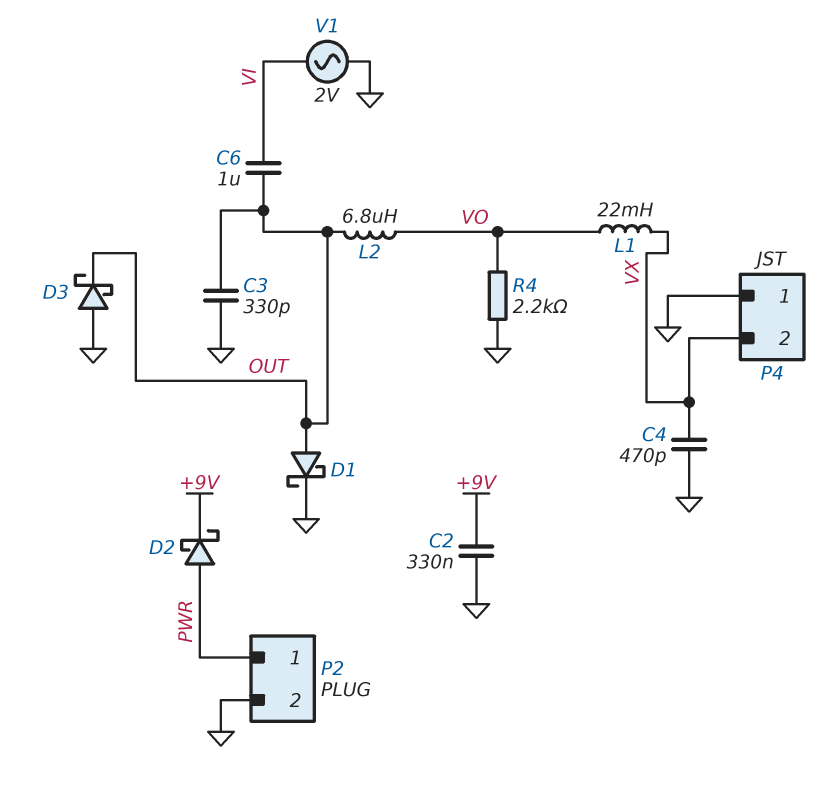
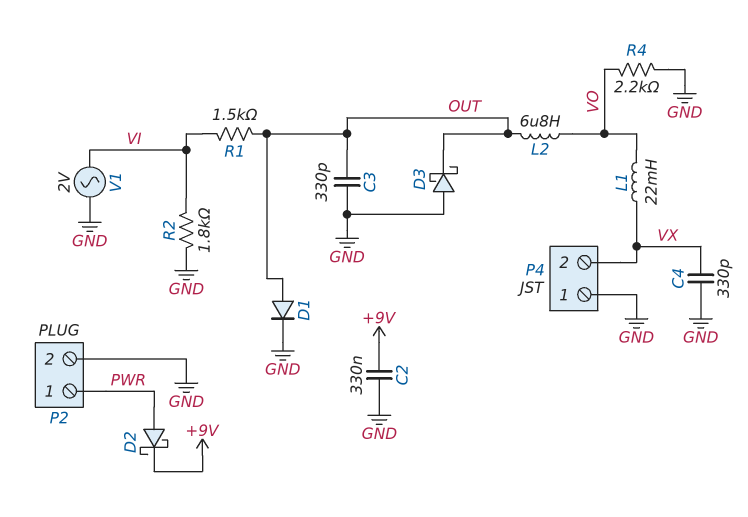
C4: 470pF (GND, VX) -> 330pF (GND, VX)
C6: 1uF (OUT, VI) -> none
D1: schottky (A OUT, K GND) -> diode (A OUT, K GND)
R1: none -> 1.5k (OUT, VI)
R2: none -> 1.8k (GND, VI)

